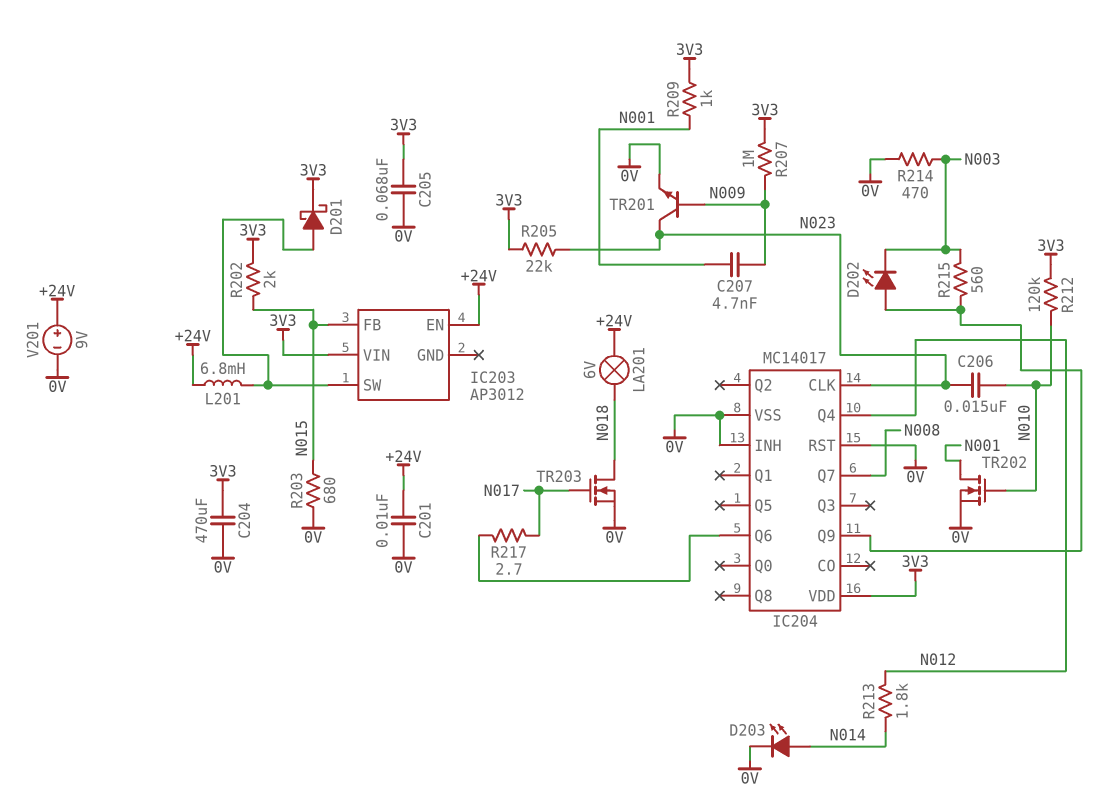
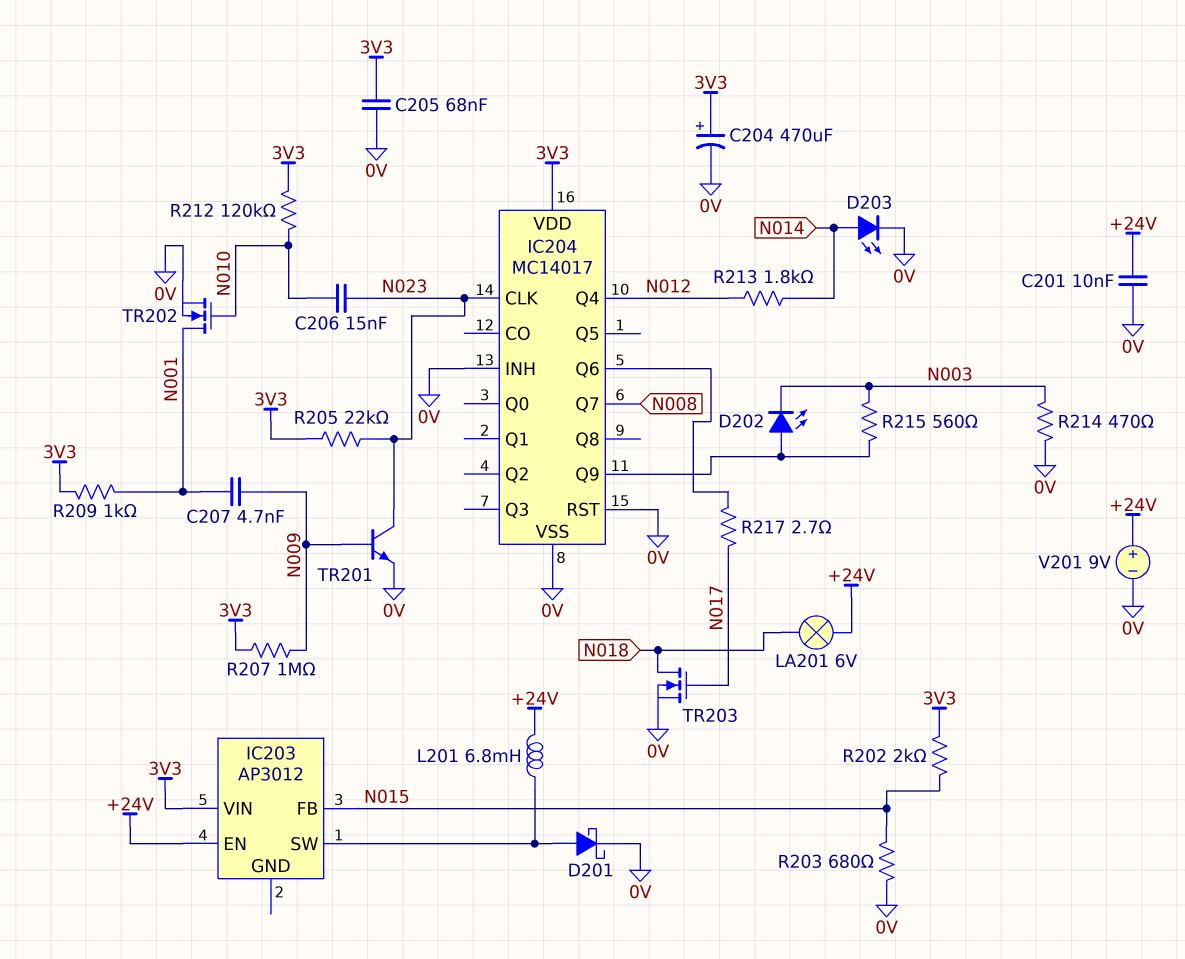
C204: 470uF (0V, 3V3) -> 470uF (plus 3V3, minus 0V)
D201: schottky (A IC203/SW, K 3V3) -> schottky (A IC203/SW, K 0V)

